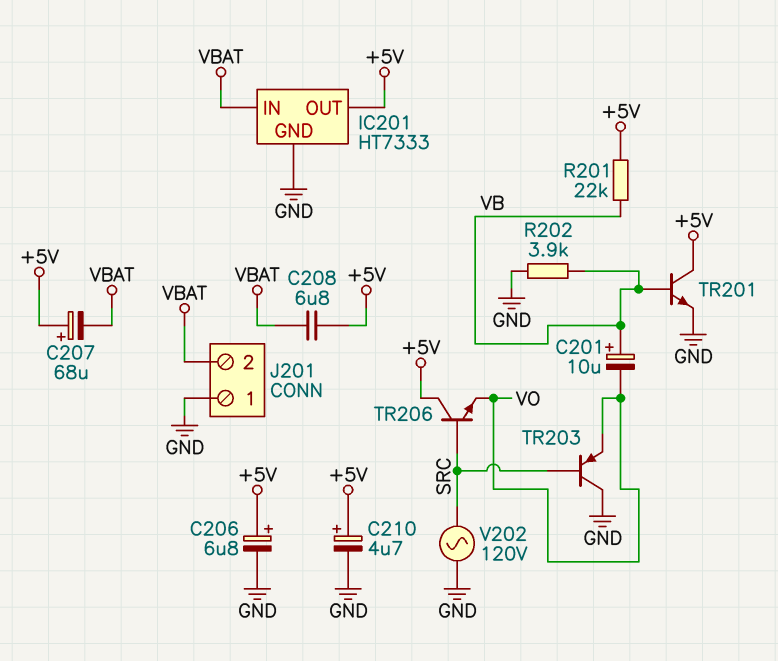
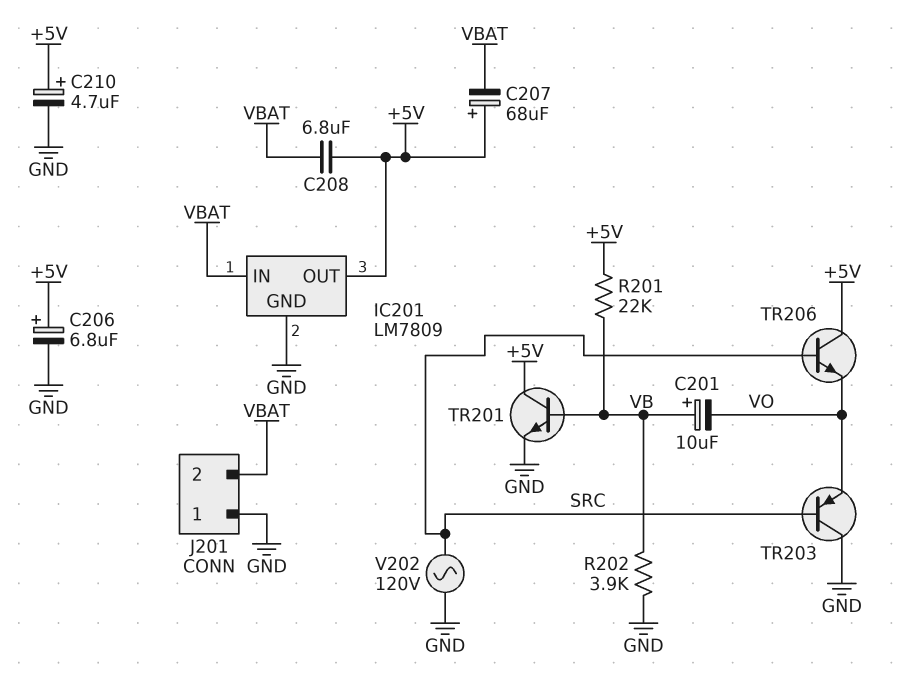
IC201: HT7333 -> LM7809

